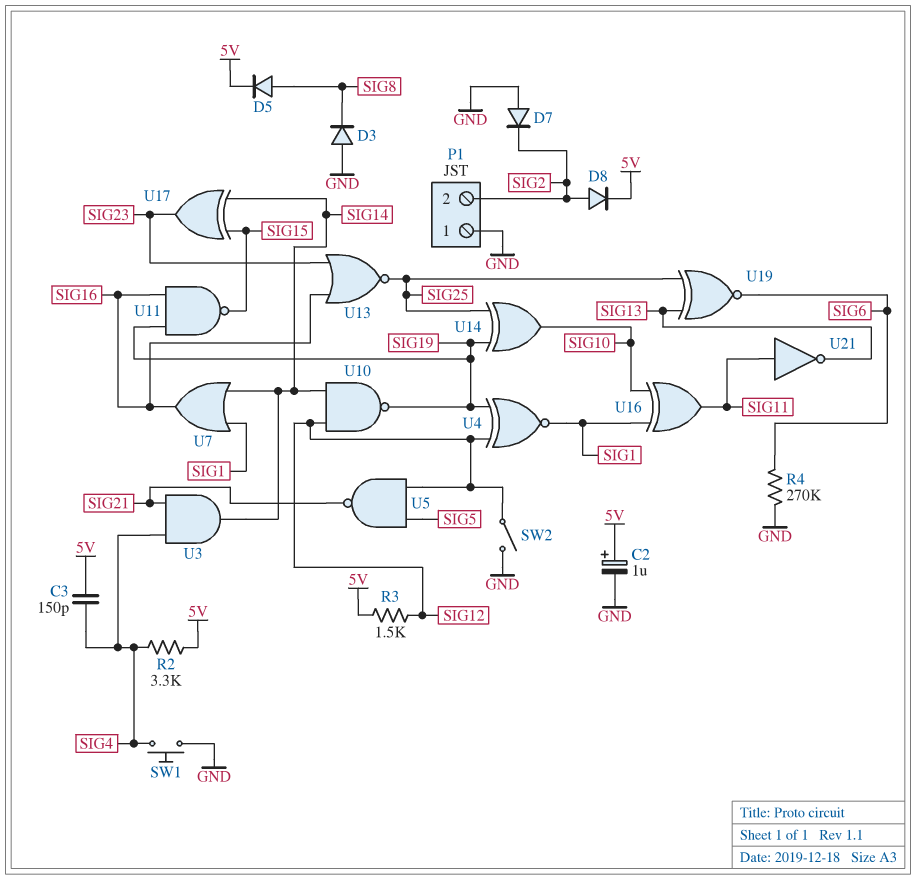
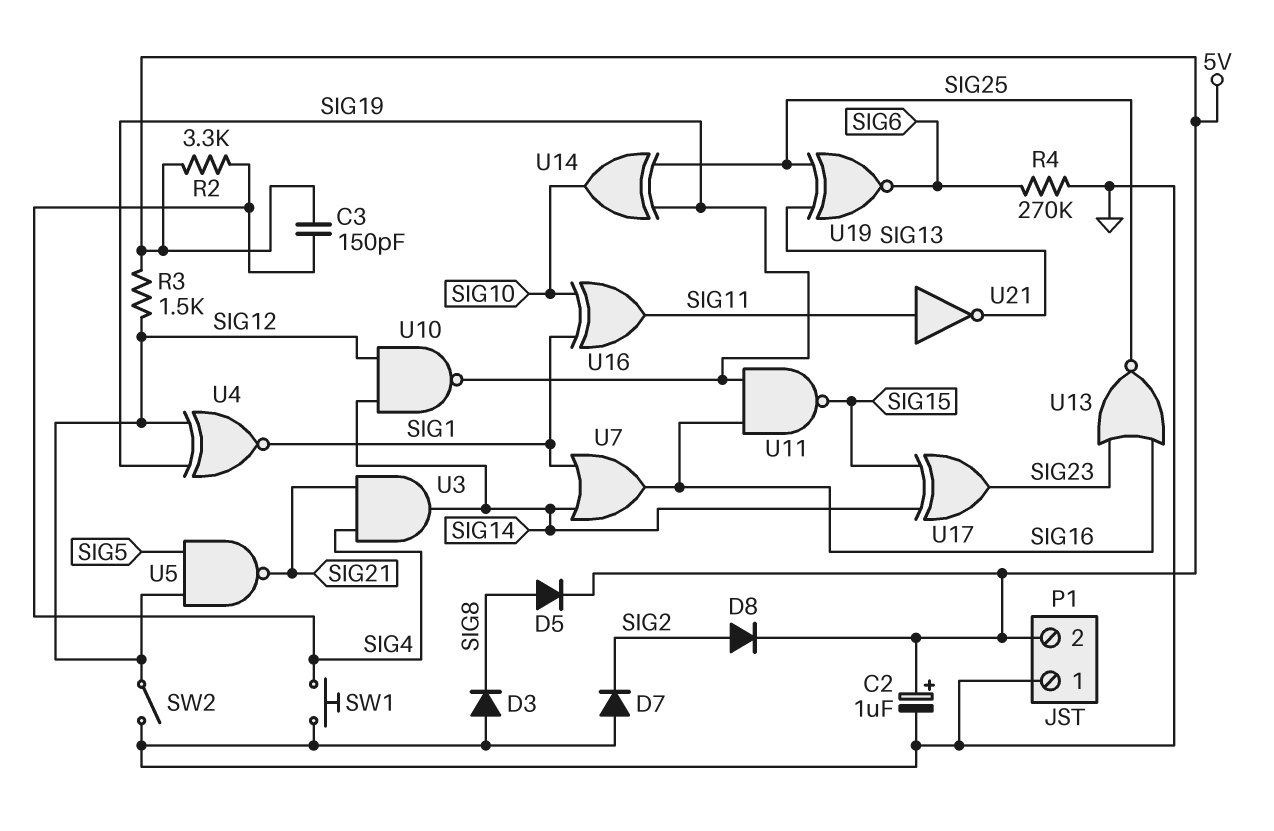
P1 pin 2: SIG2 -> 5V

